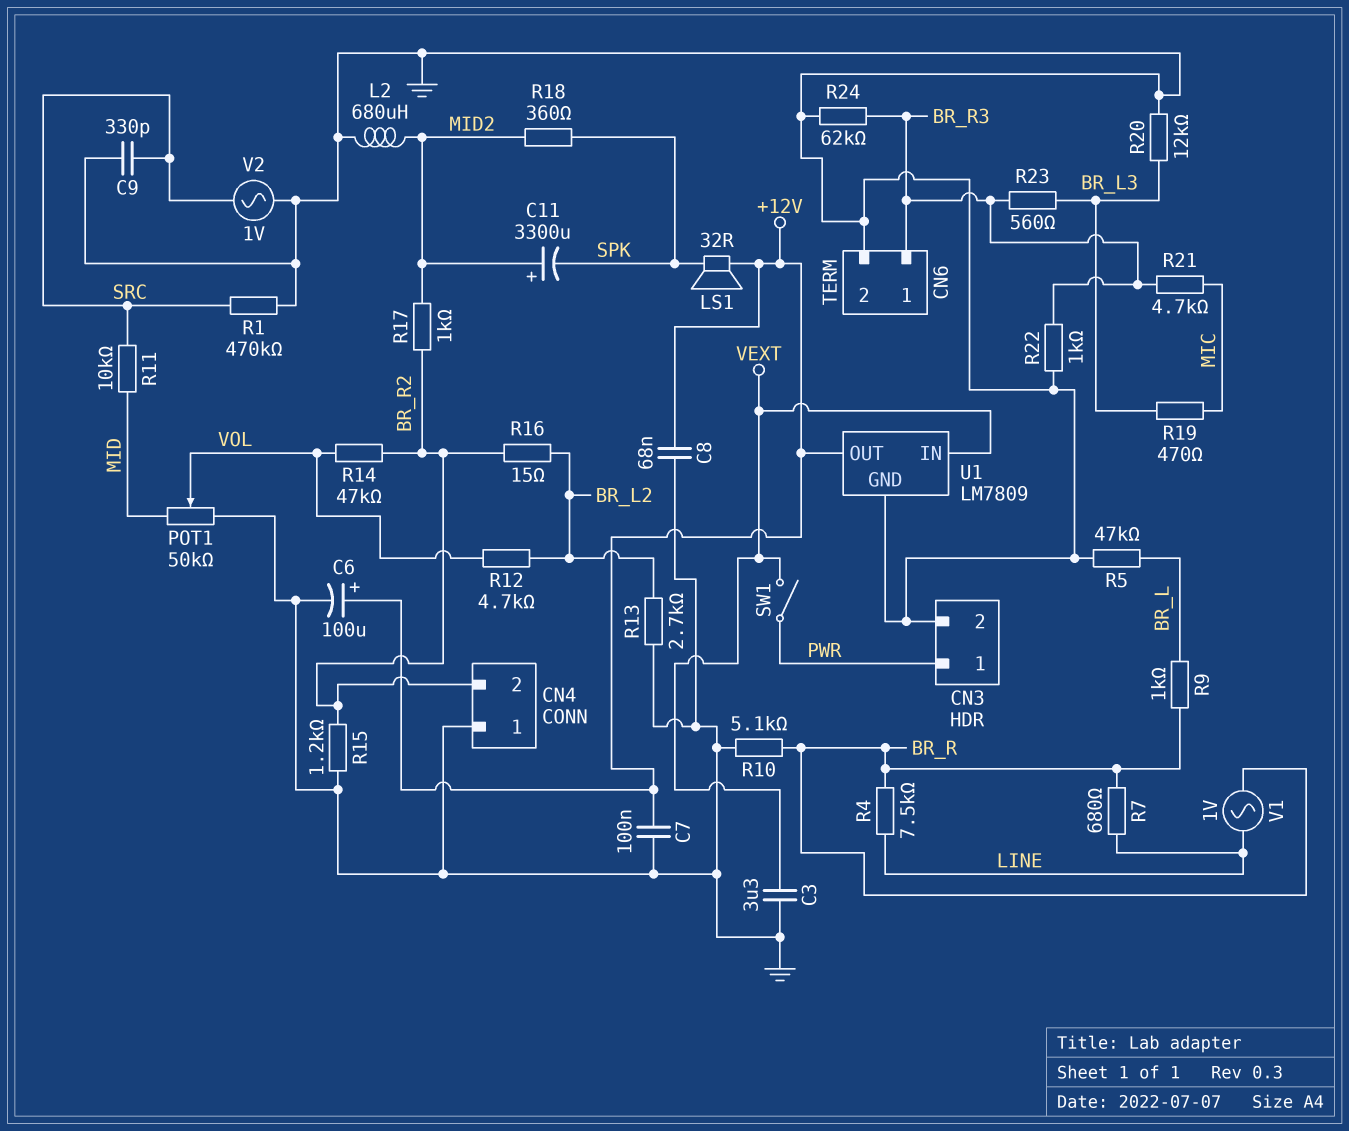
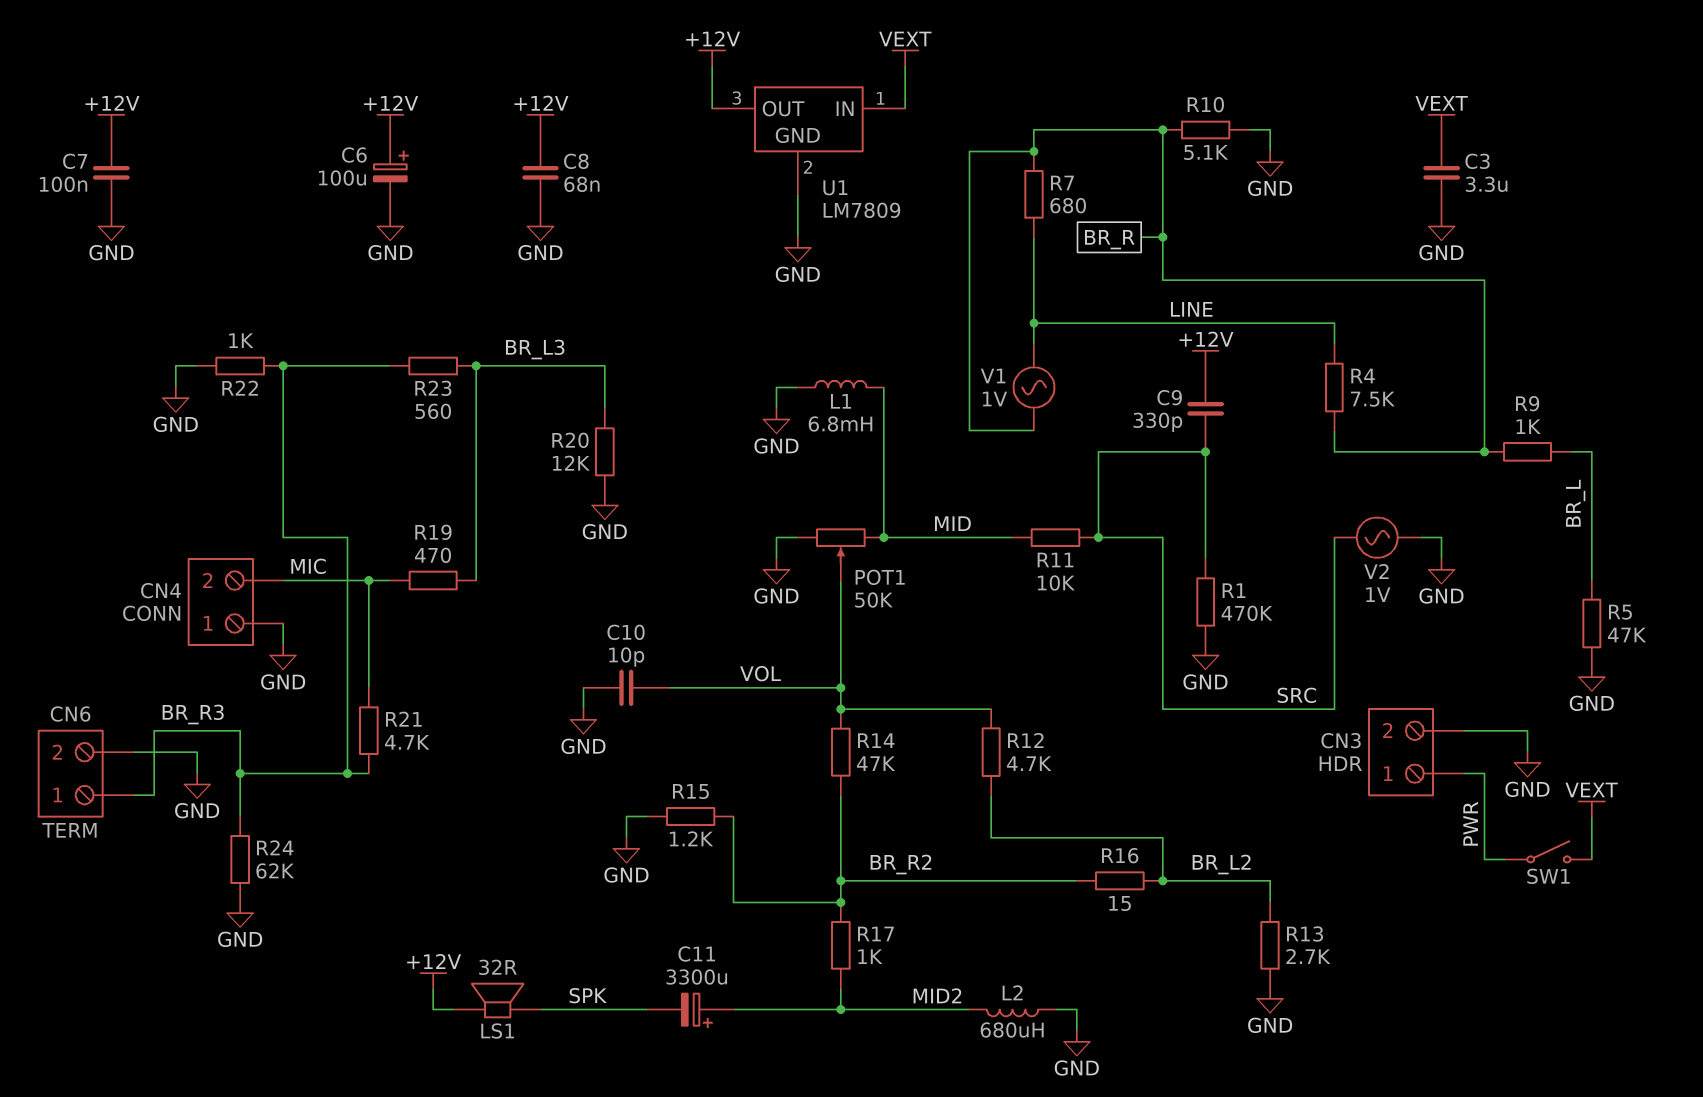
C9: 330pF (GND, SRC) -> 330pF (+12V, SRC)
C10: none -> 10pF (GND, VOL)
CN4 pin 2: BR_R2 -> MIC
L1: none -> 6.8mH (GND, MID)
R18: 360 (MID2, SPK) -> none

